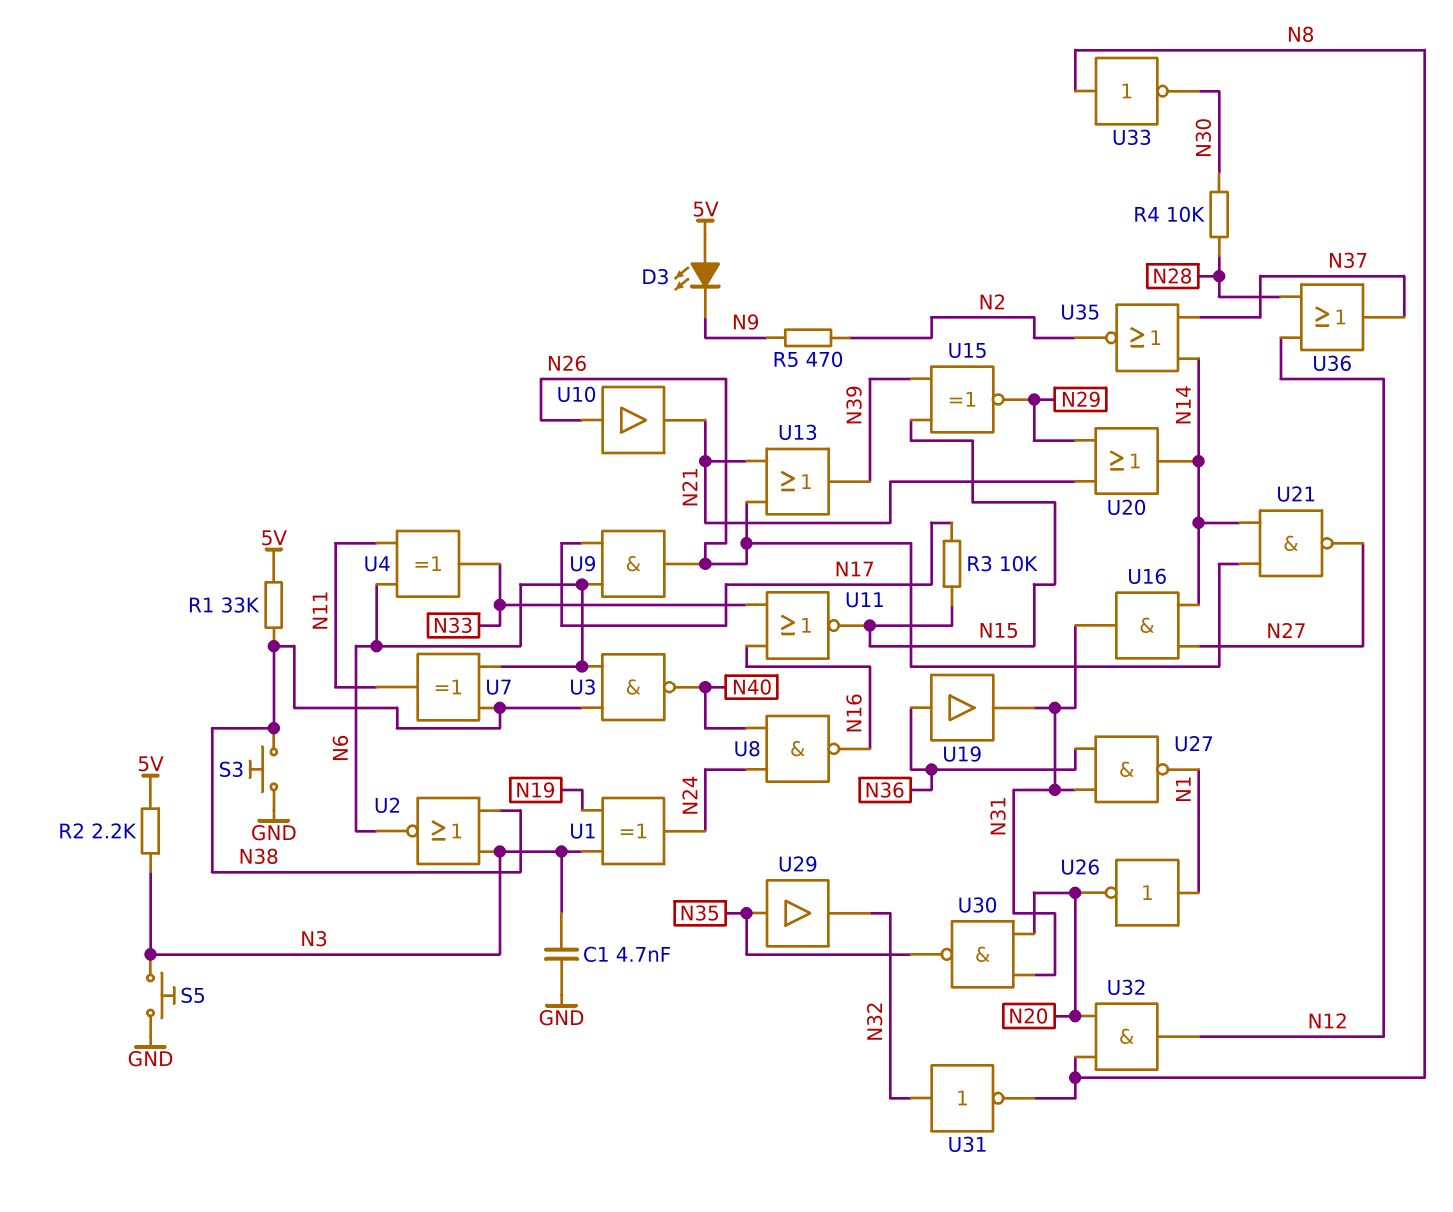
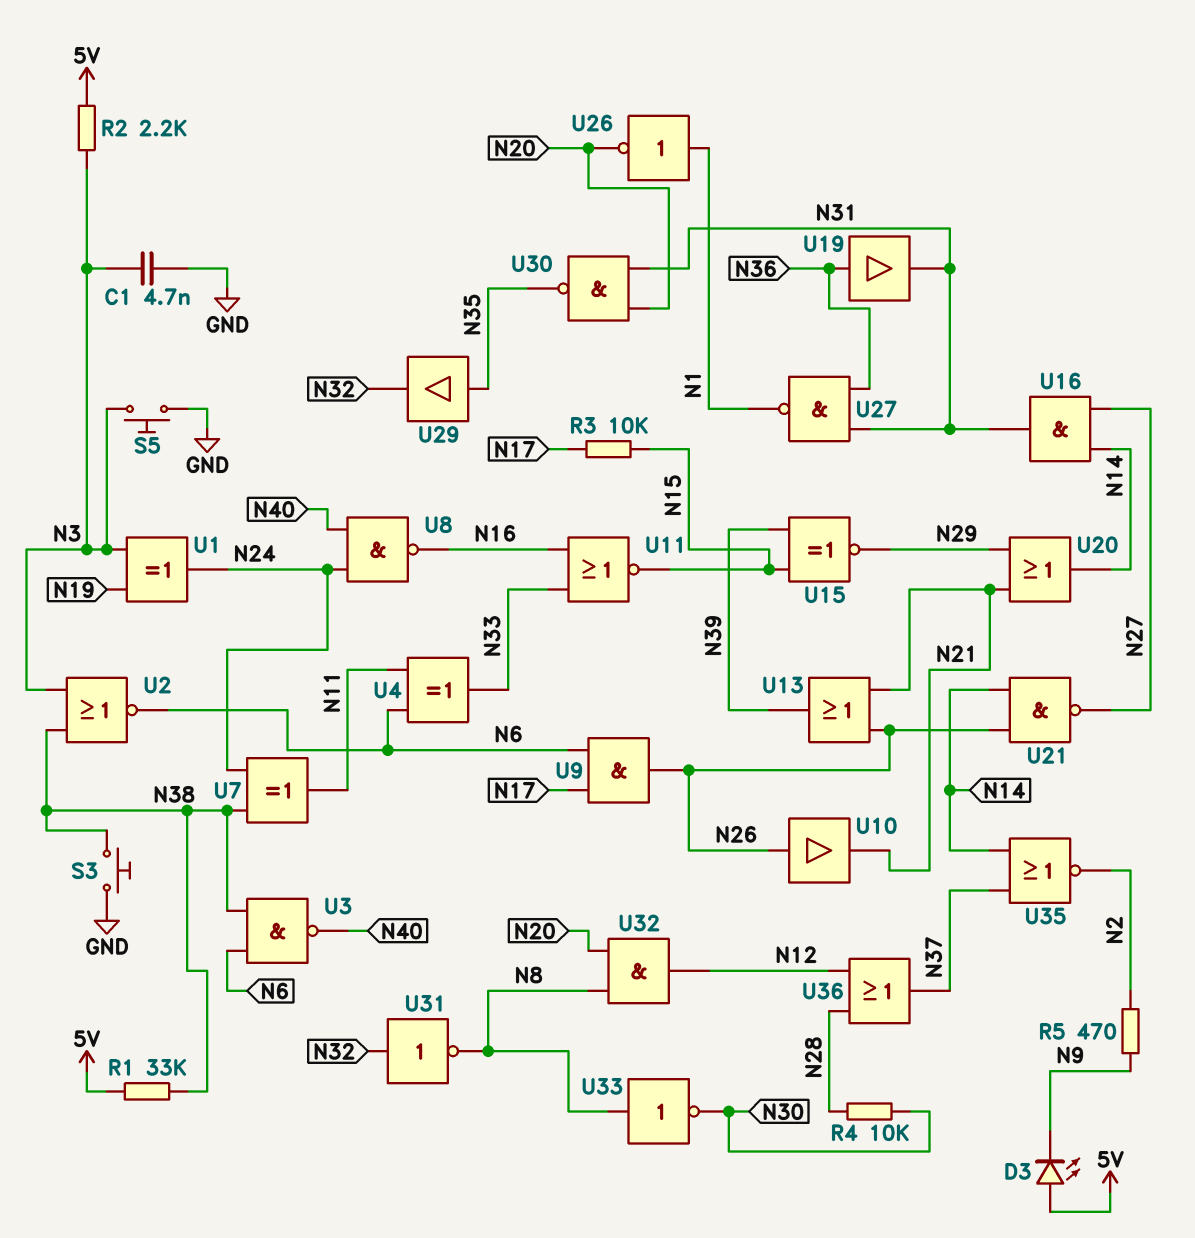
U7: XOR (in N6, in N38, out N11) -> XOR (in N24, in N38, out N11)

